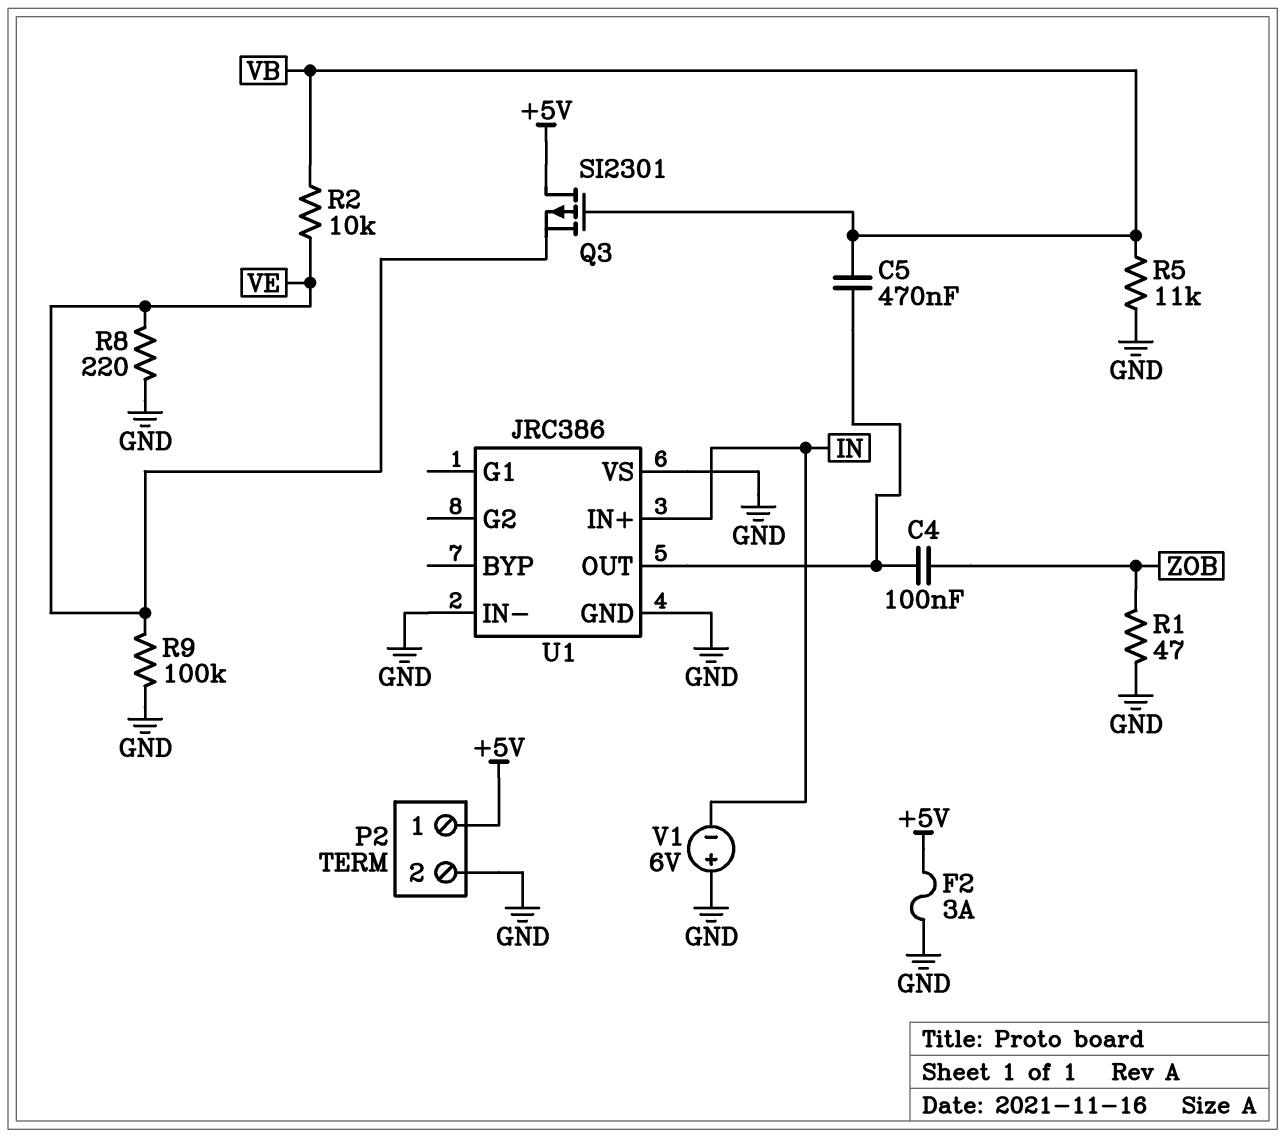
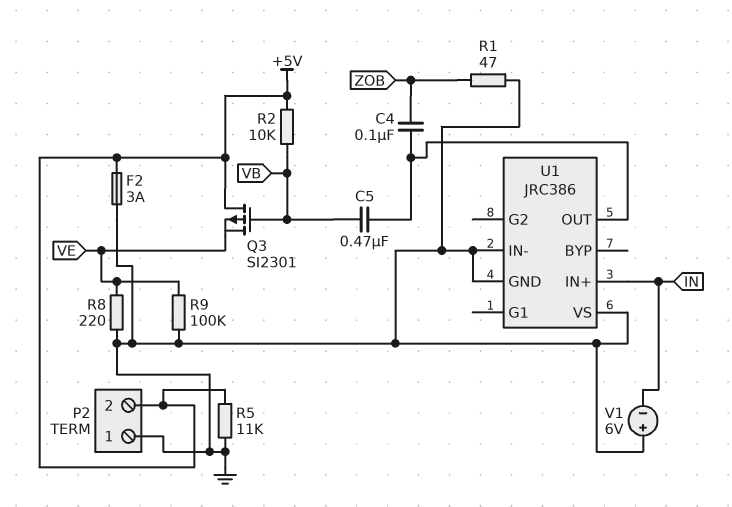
P2 pin 1: +5V -> GND
P2 pin 2: GND -> +5V
R2: 10k (VB, VE) -> 10k (+5V, VB)
R5: 11k (GND, VB) -> 11k (+5V, GND)

